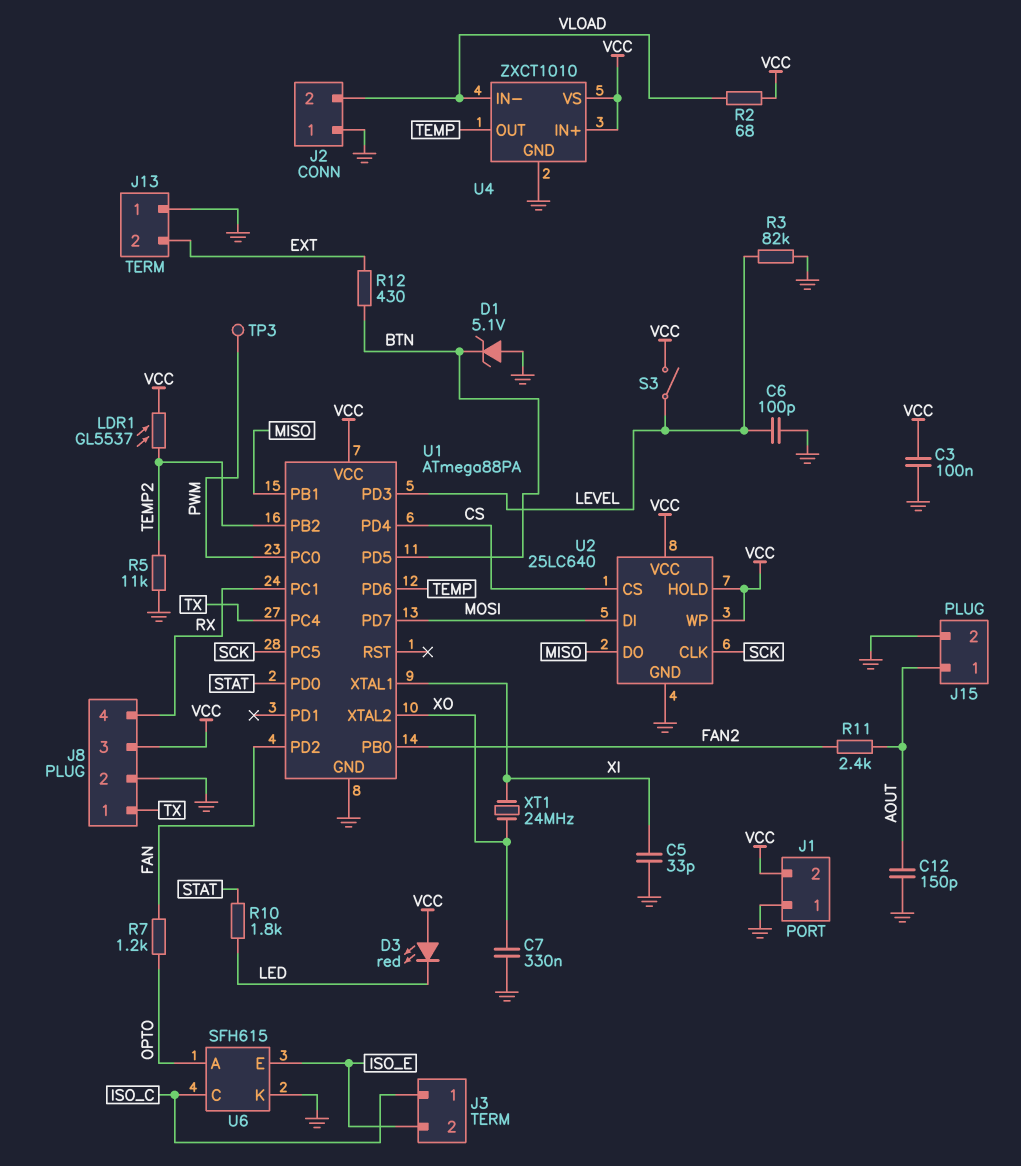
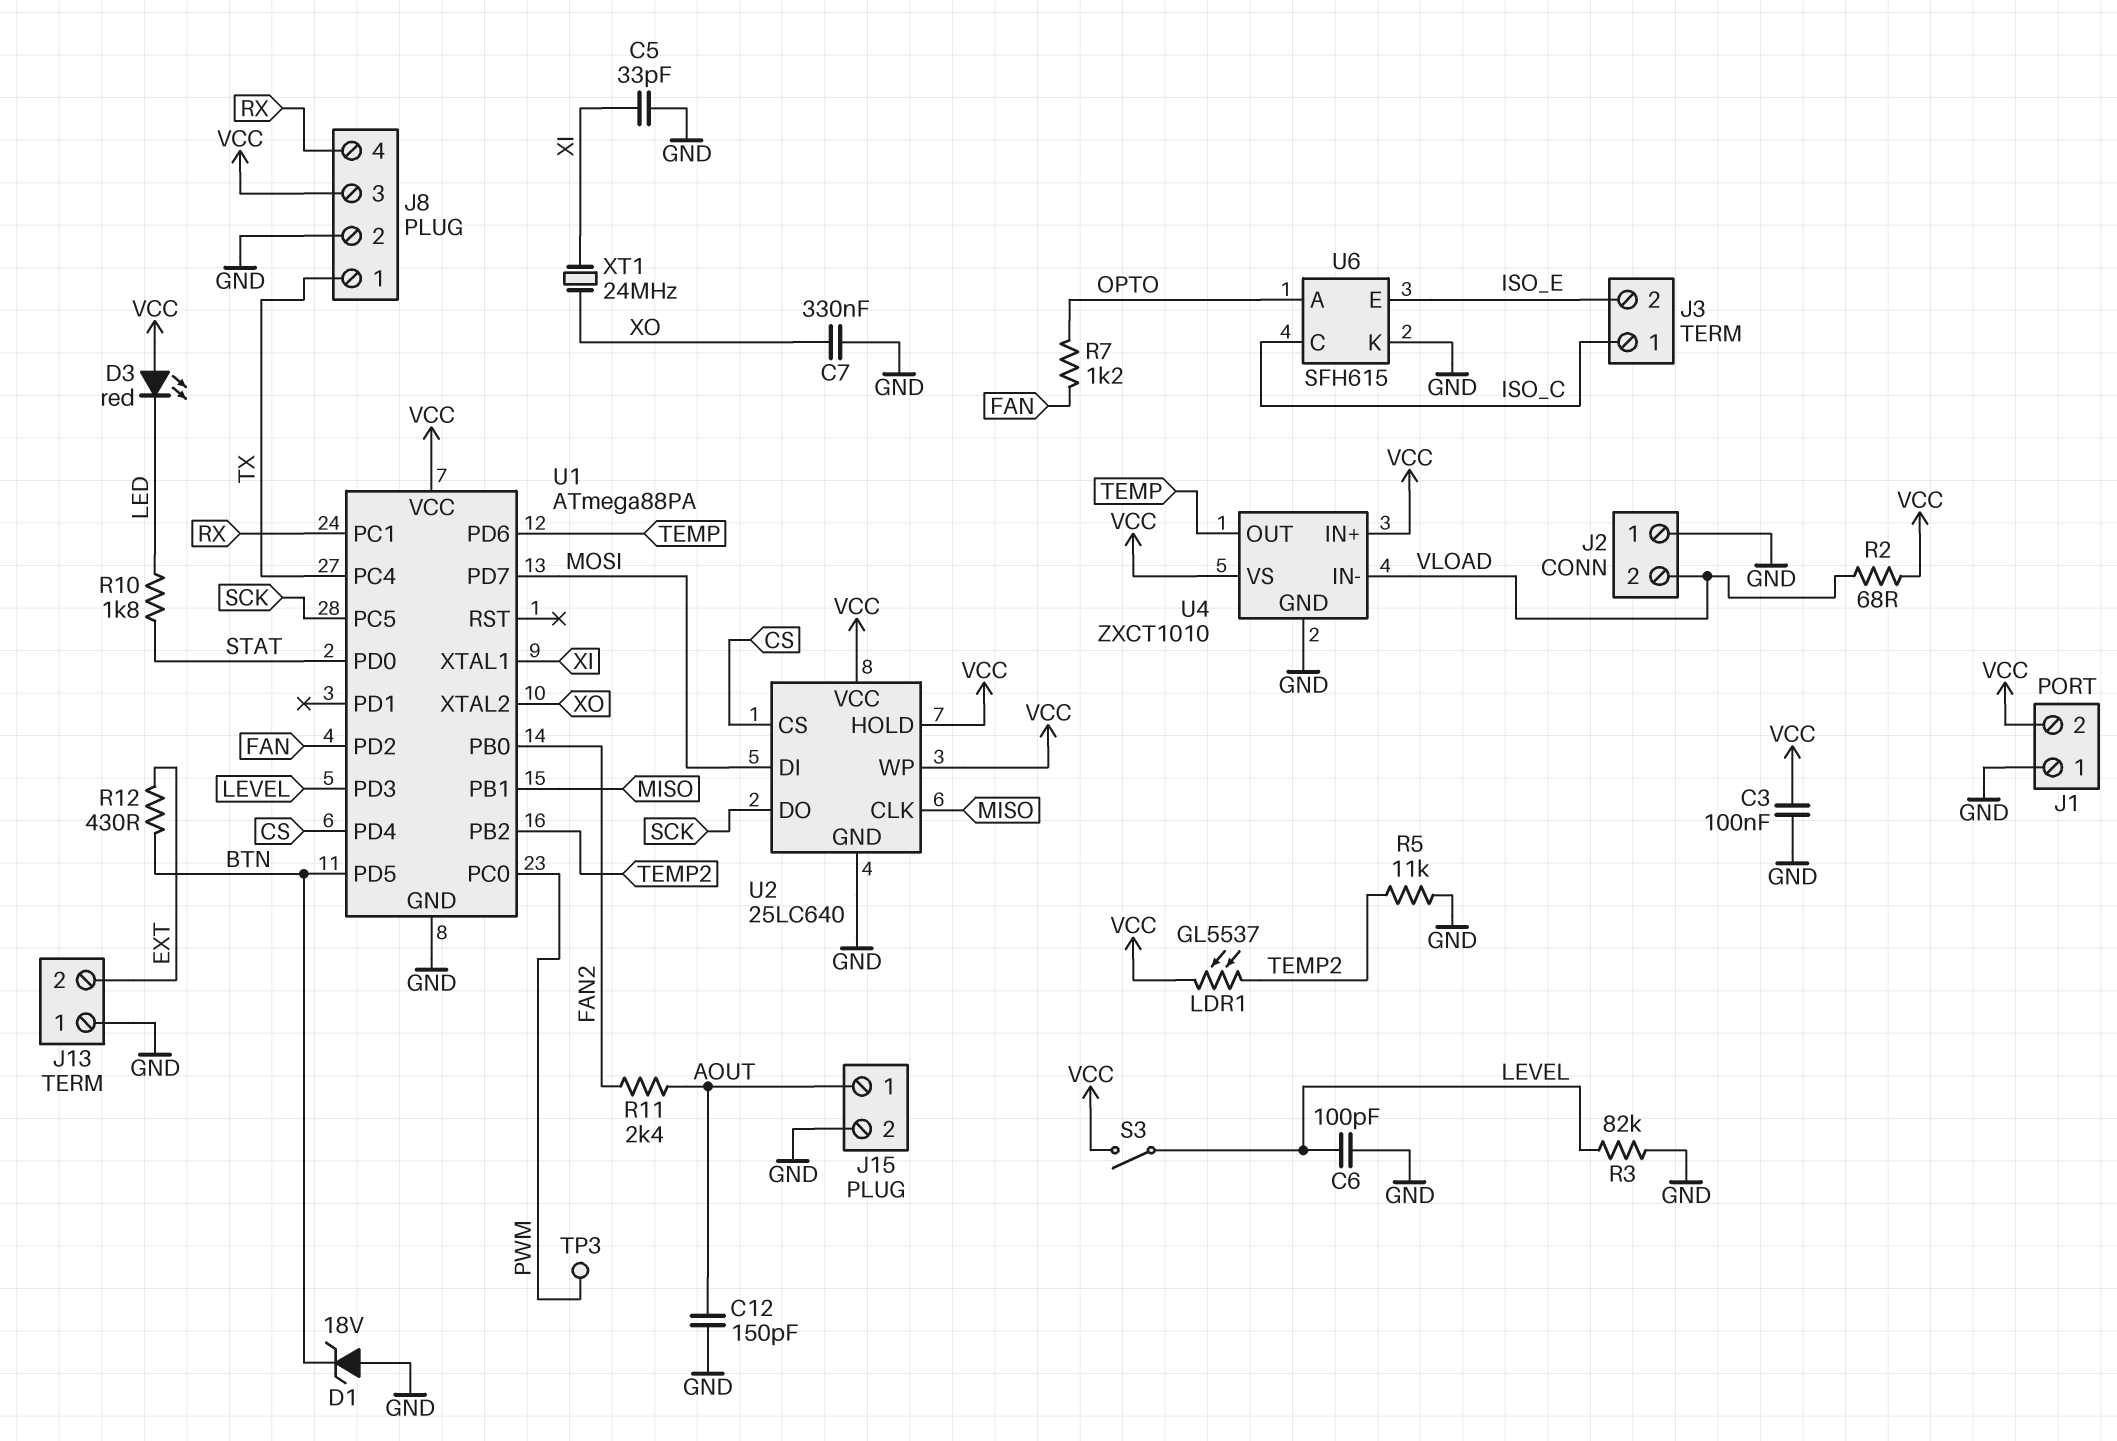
D1: zener 5.1V (A GND, K BTN) -> zener 18V (A GND, K BTN)
U2 pin CLK: SCK -> MISO
U2 pin DO: MISO -> SCK

